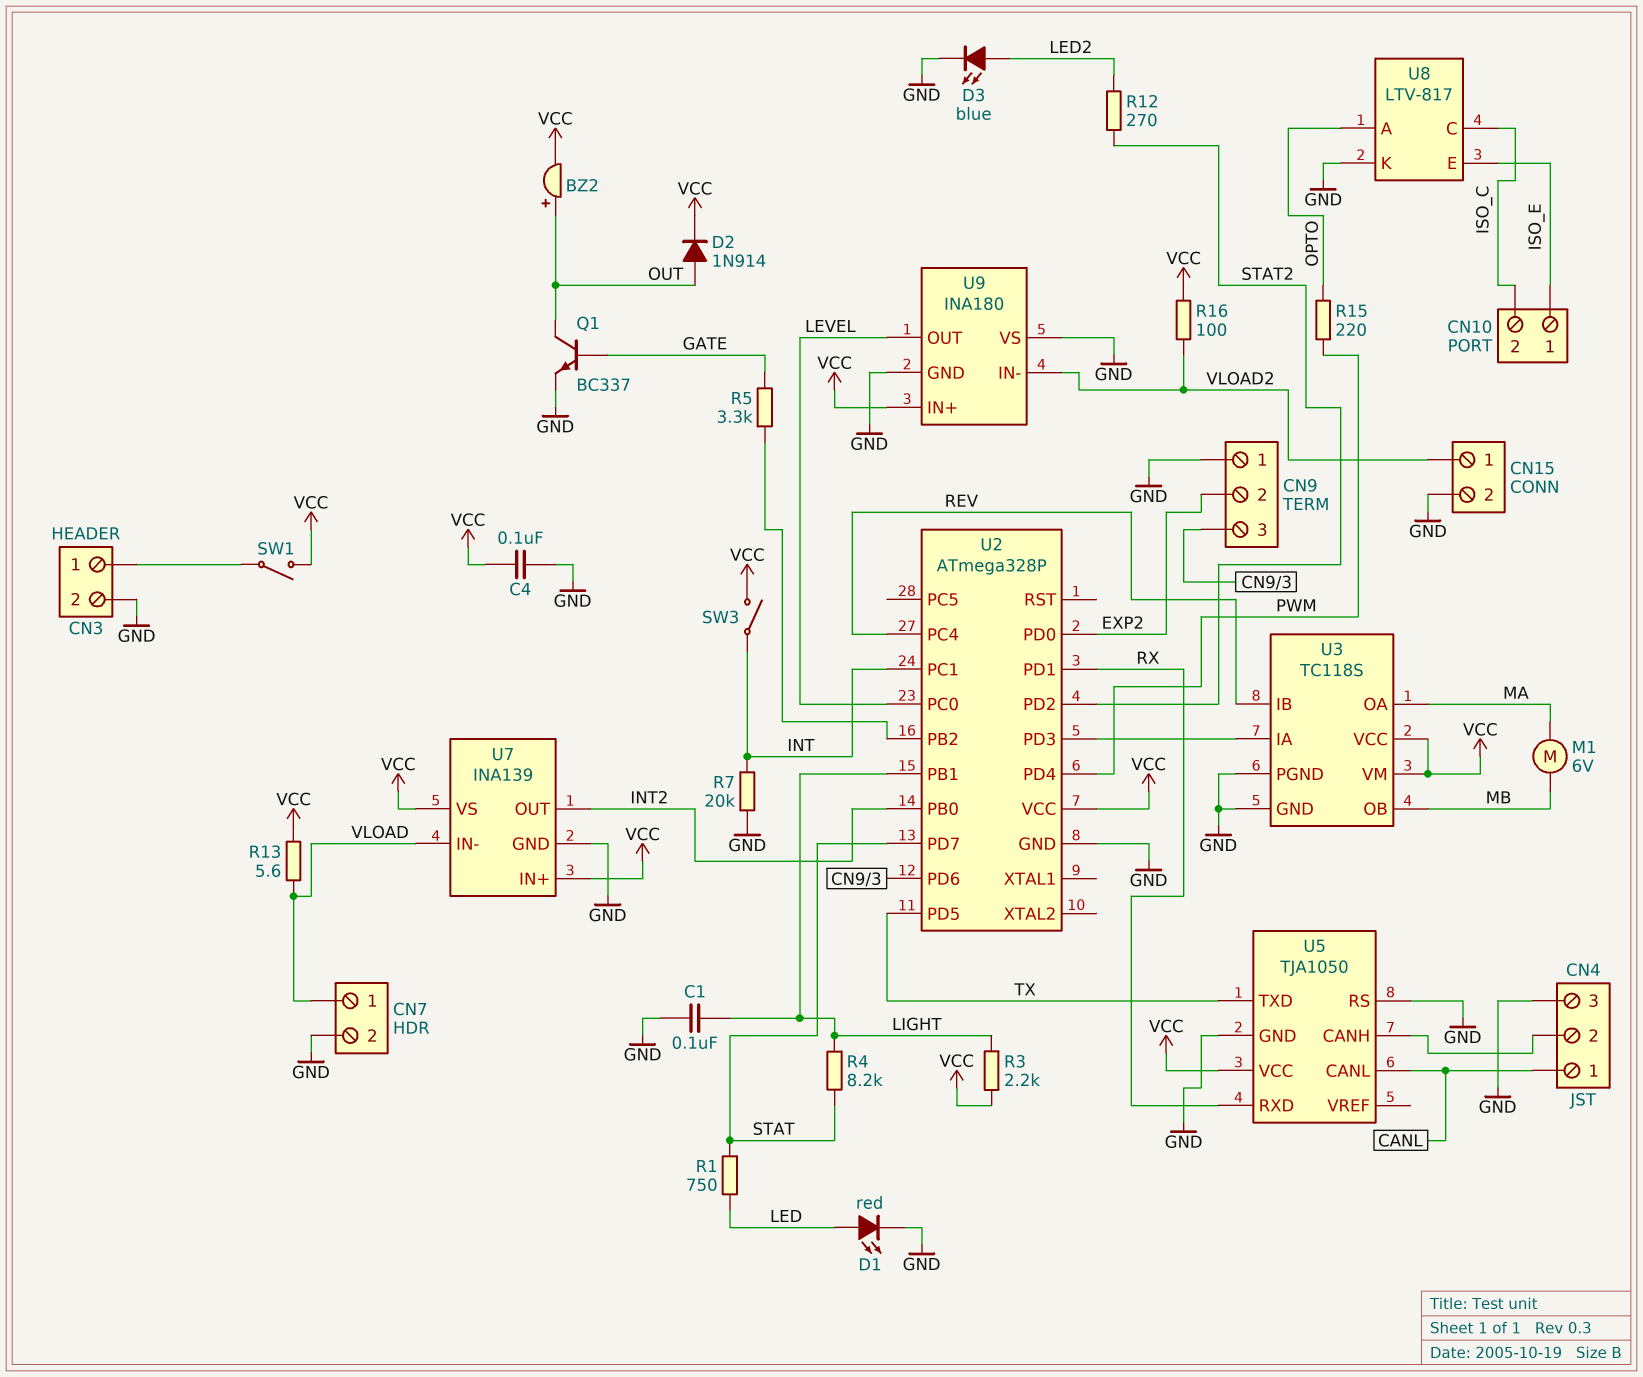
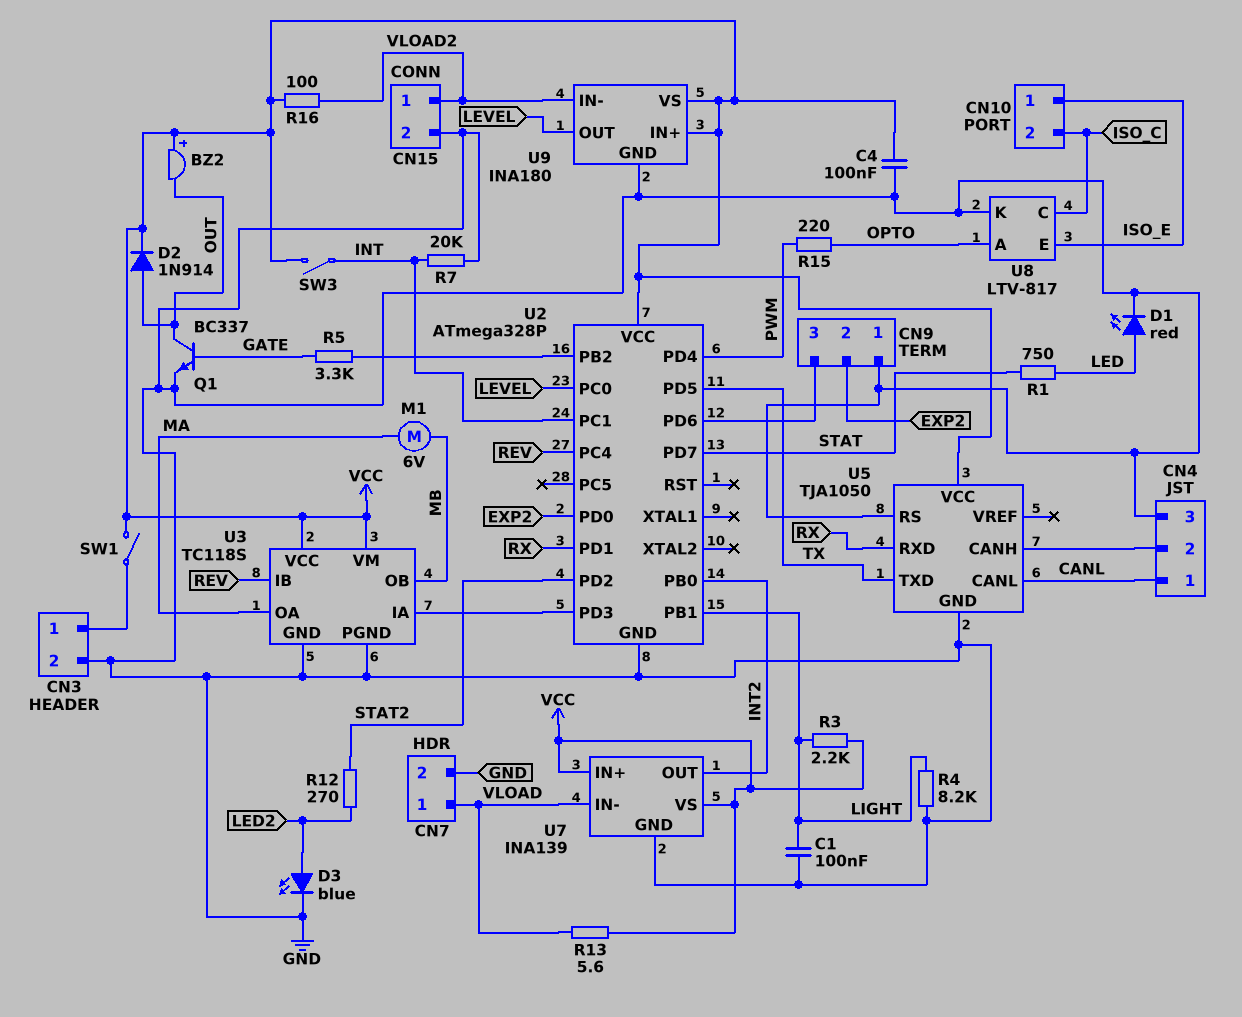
BZ2: buzzer (plus OUT, minus VCC) -> buzzer (plus VCC, minus OUT)
R4: 8.2k (LIGHT, STAT) -> 8.2k (GND, LIGHT)
U9 pin VS: GND -> VCC

